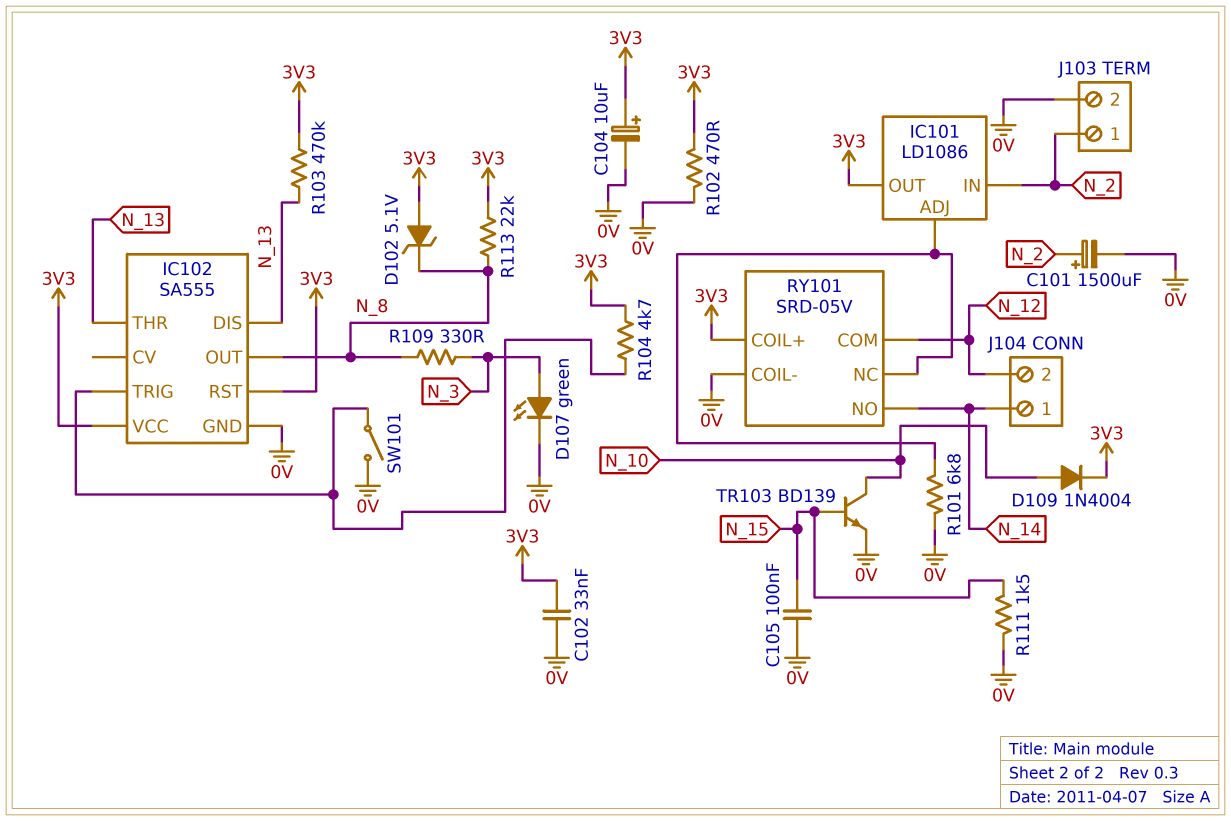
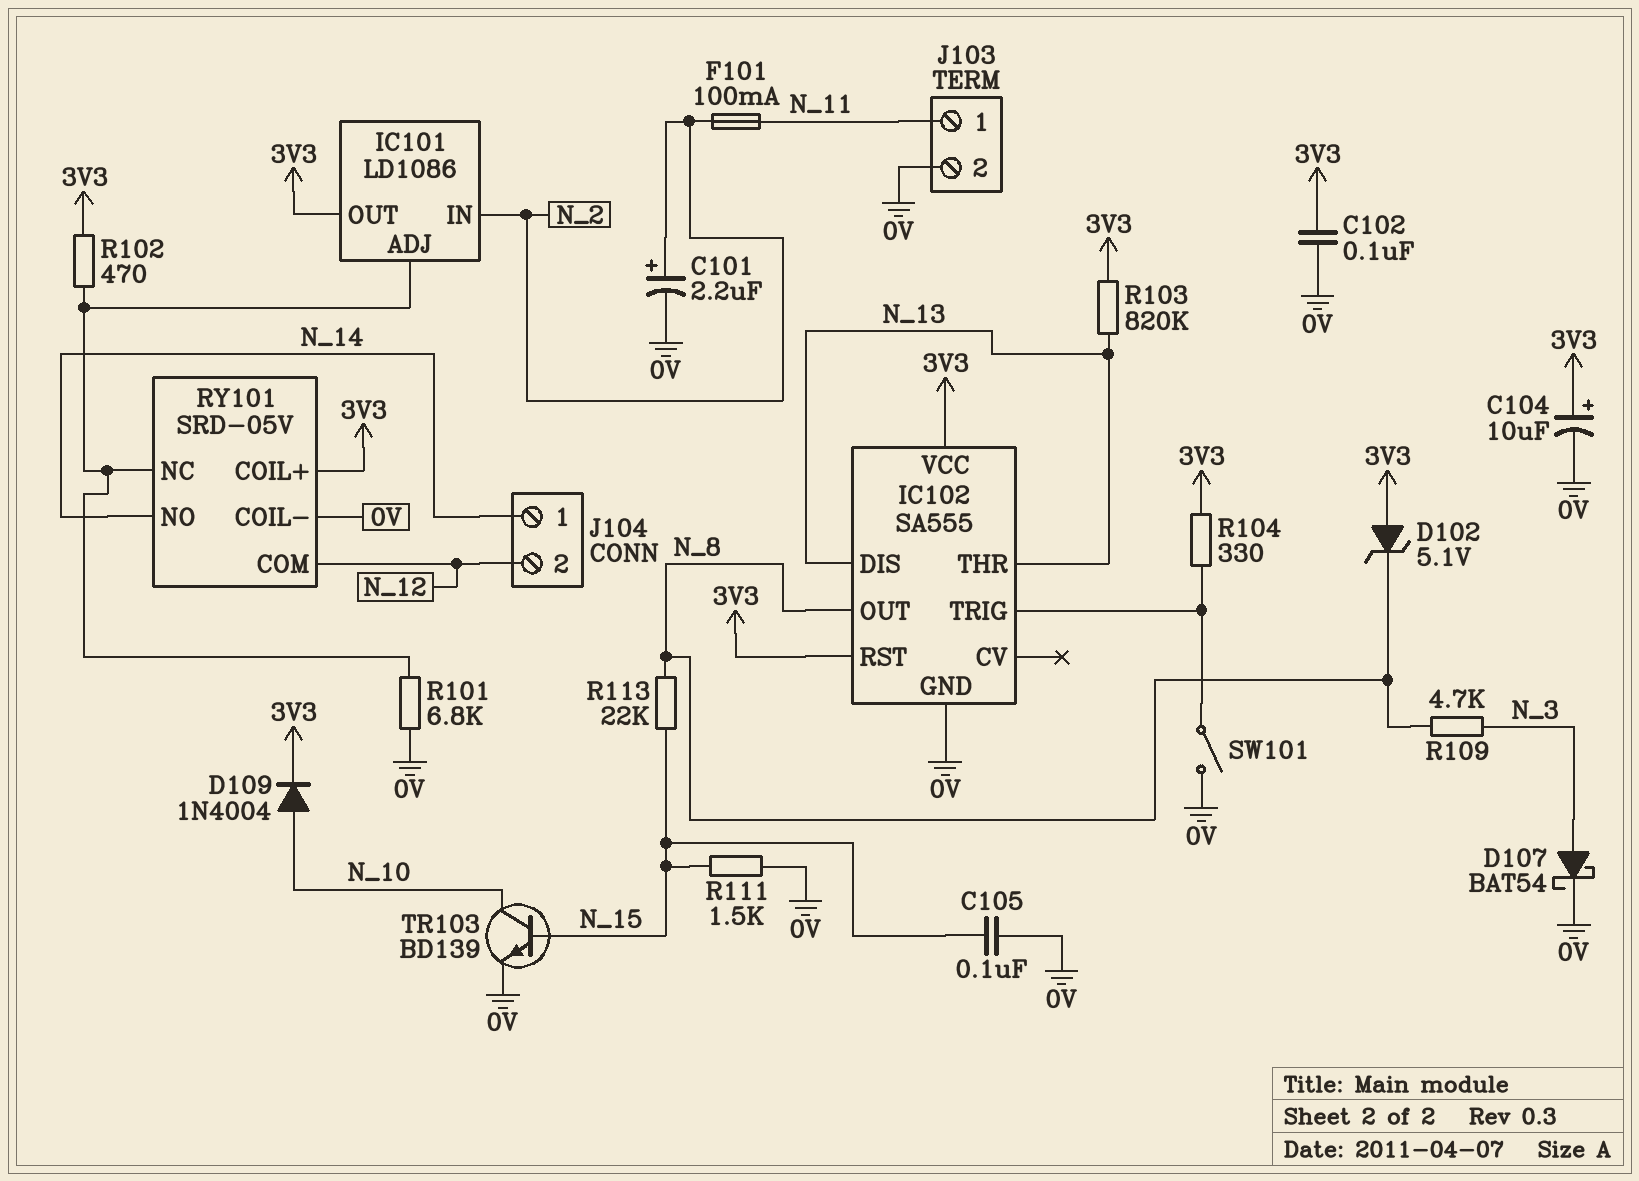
C101: 1500uF (plus N_2, minus 0V) -> 2.2uF (plus N_2, minus 0V)
C102: 33nF (0V, 3V3) -> 100nF (0V, 3V3)
D107: LED green (A N_3, K 0V) -> schottky BAT54 (A N_3, K 0V)
F101: none -> 100mA (N_2, N_11)
J103 pin 1: N_2 -> N_11
R102: 470 (0V, 3V3) -> 470 (3V3, IC101/ADJ)
R103: 470k (3V3, N_13) -> 820k (3V3, N_13)
R104: 4.7k (3V3, IC102/TRIG) -> 330 (3V3, IC102/TRIG)
R109: 330 (N_3, N_8) -> 4.7k (N_3, N_8)
R113: 22k (3V3, N_8) -> 22k (N_8, N_15)

